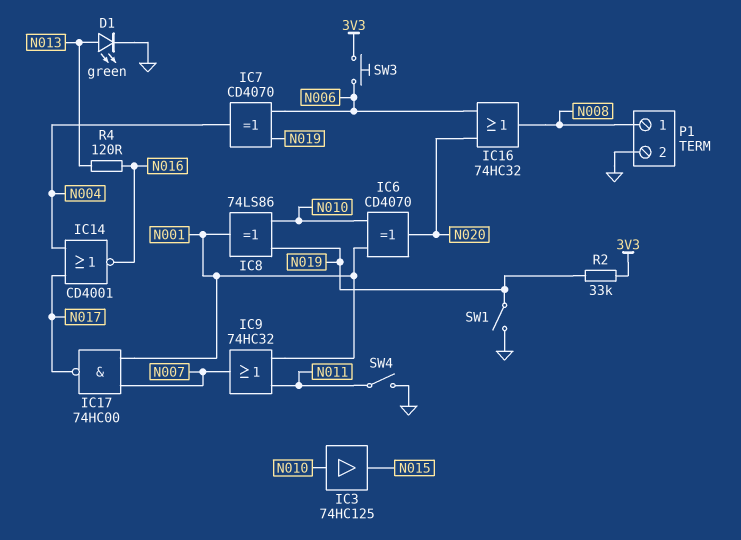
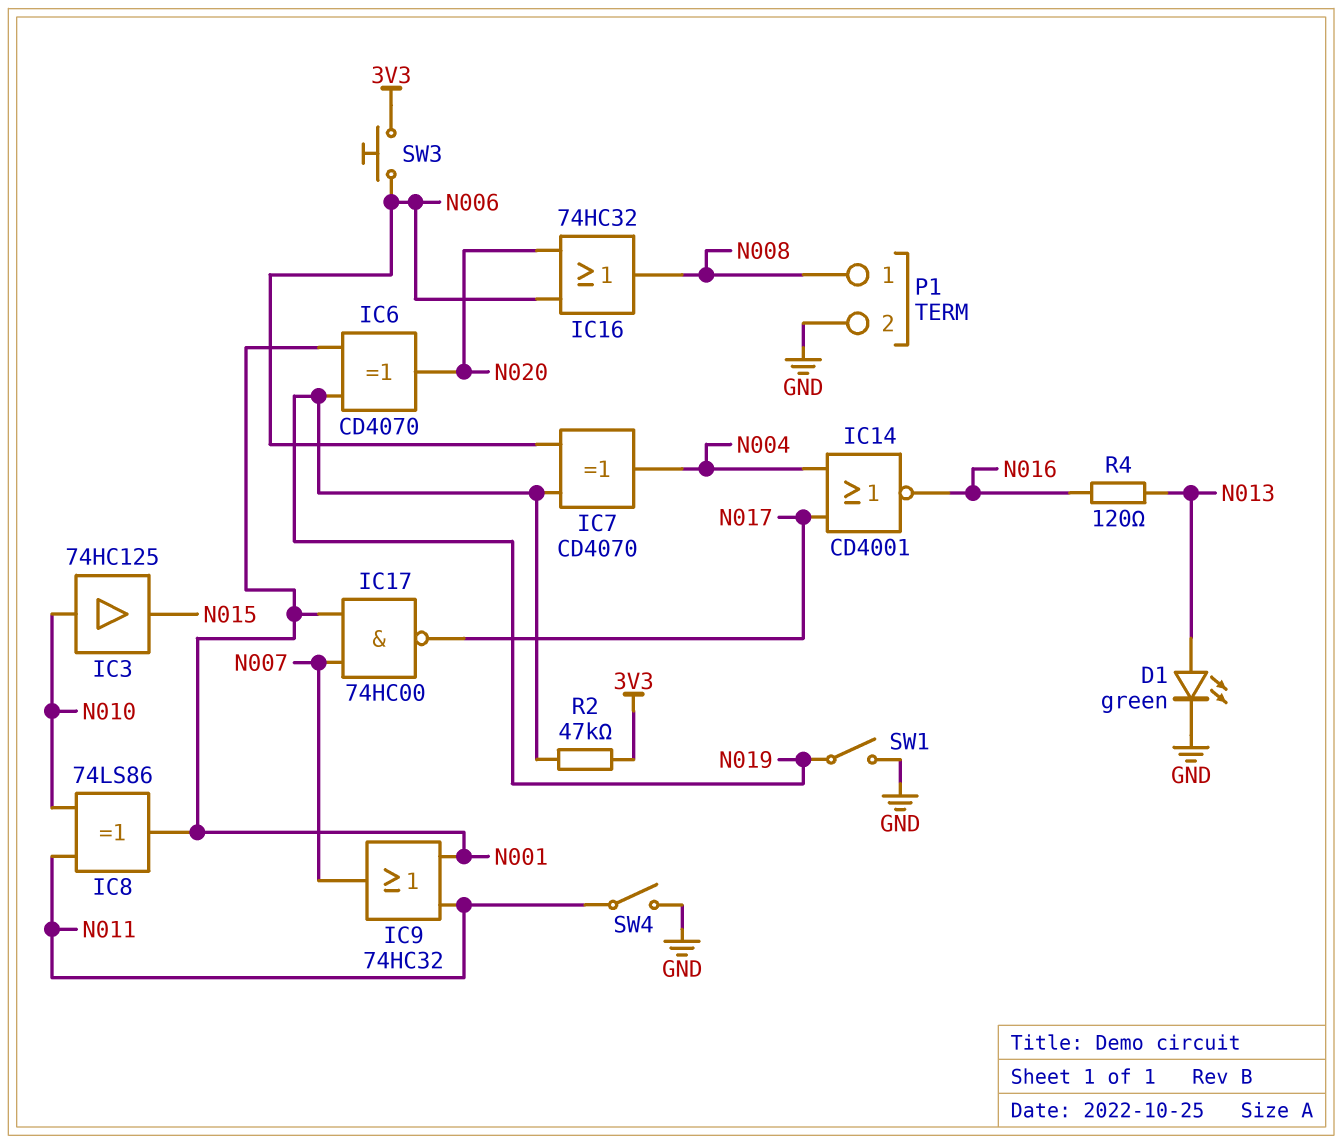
IC6: XOR CD4070 (in N001, in N010, out N020) -> XOR CD4070 (in N001, in N019, out N020)
IC8: XOR 74LS86 (in N010, in N019, out N001) -> XOR 74LS86 (in N010, in N011, out N001)
R2: 33k (3V3, N019) -> 47k (3V3, N019)

